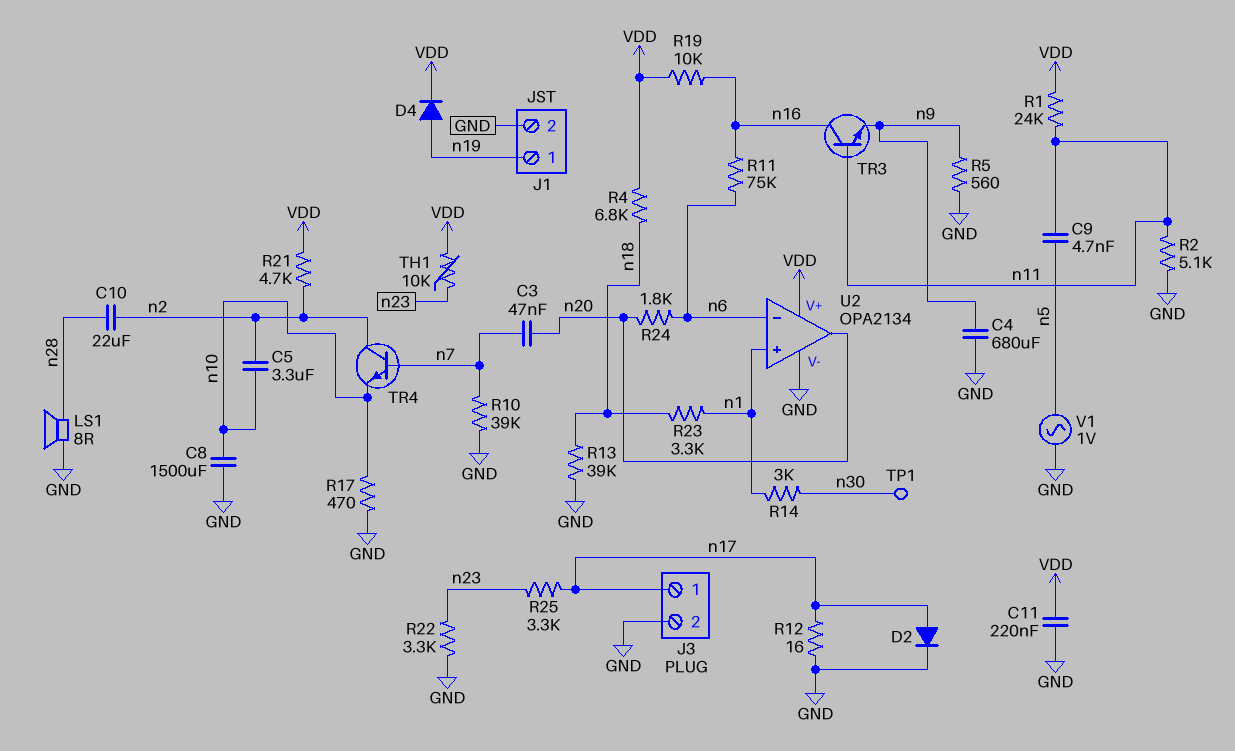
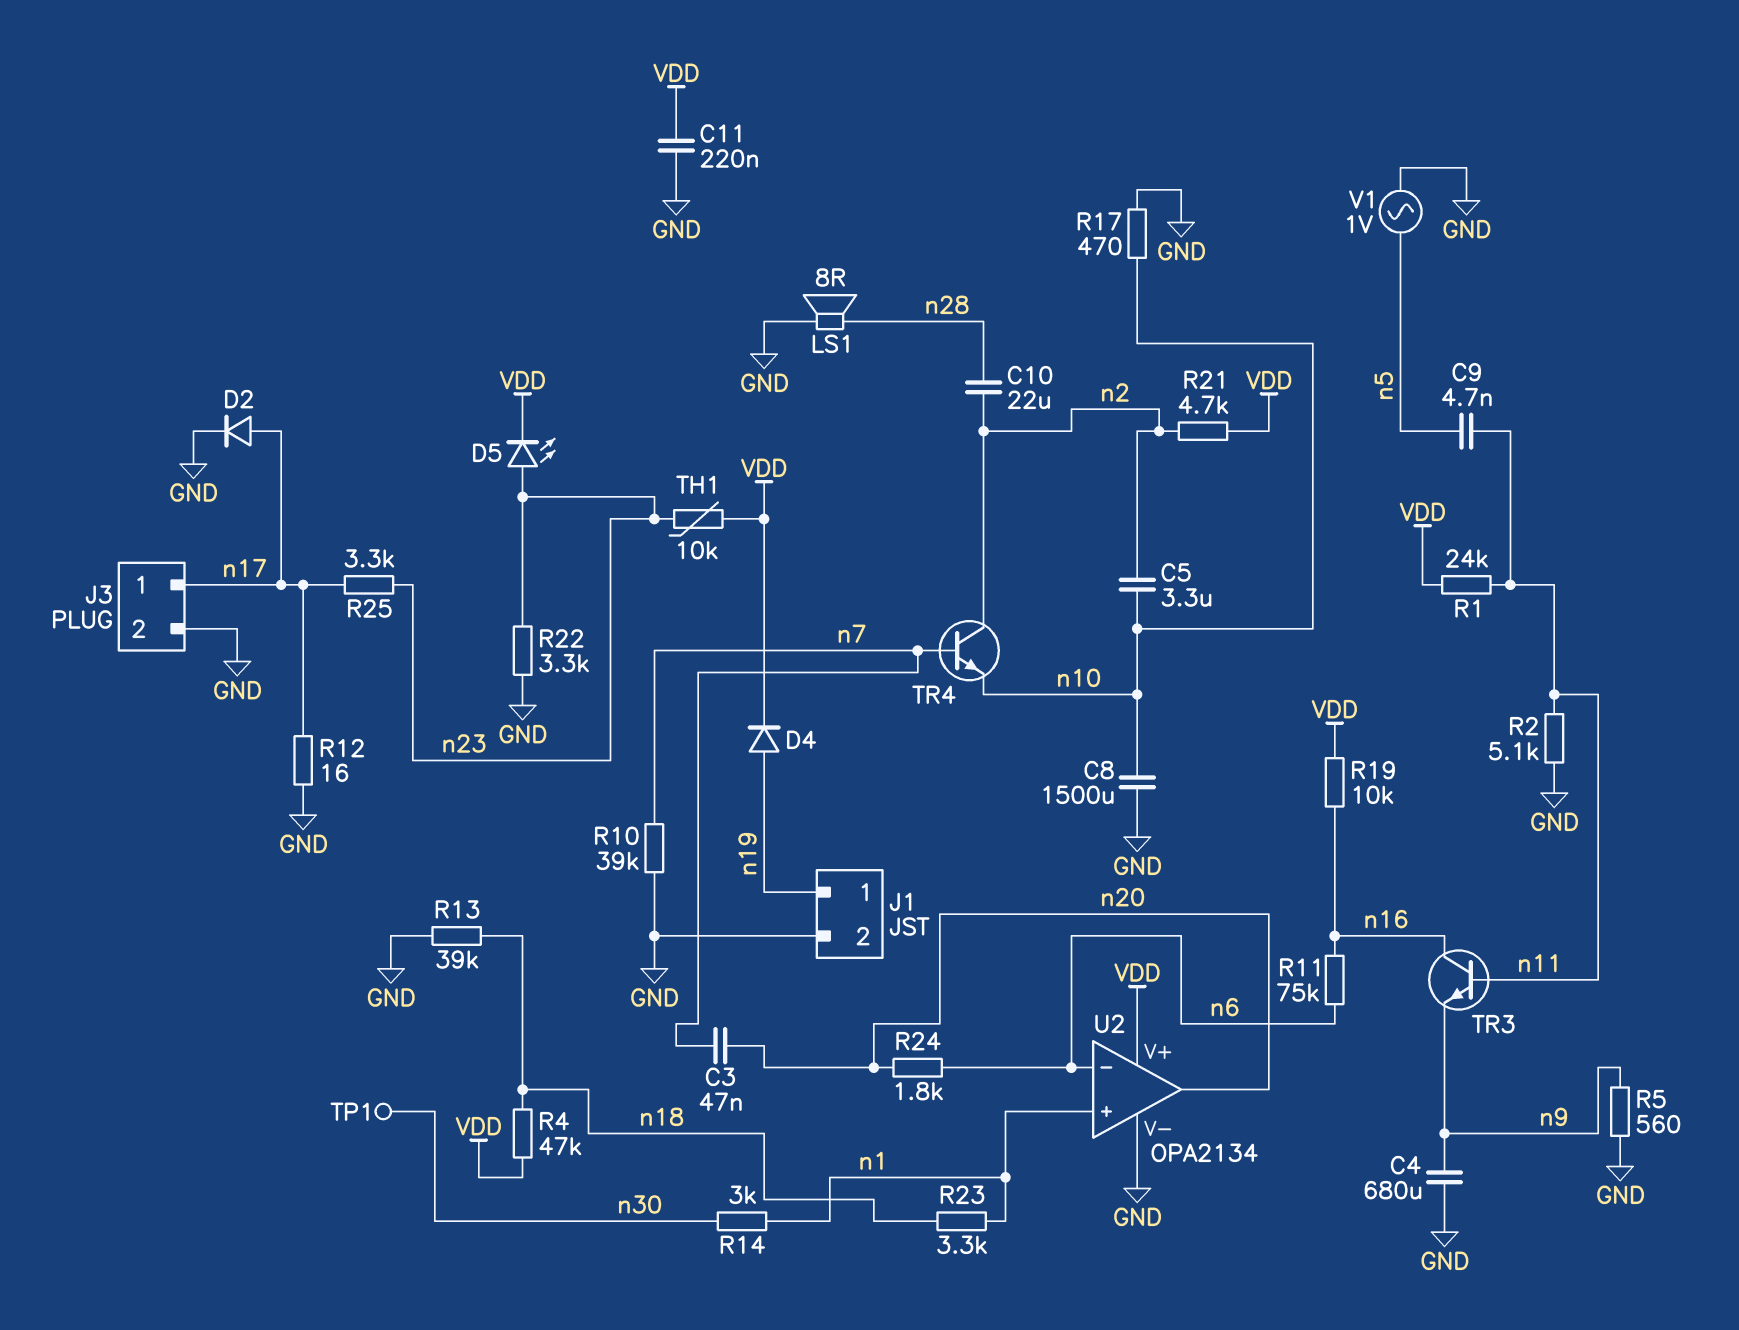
D5: none -> LED (A n23, K VDD)
R4: 6.8k (VDD, n18) -> 47k (VDD, n18)

